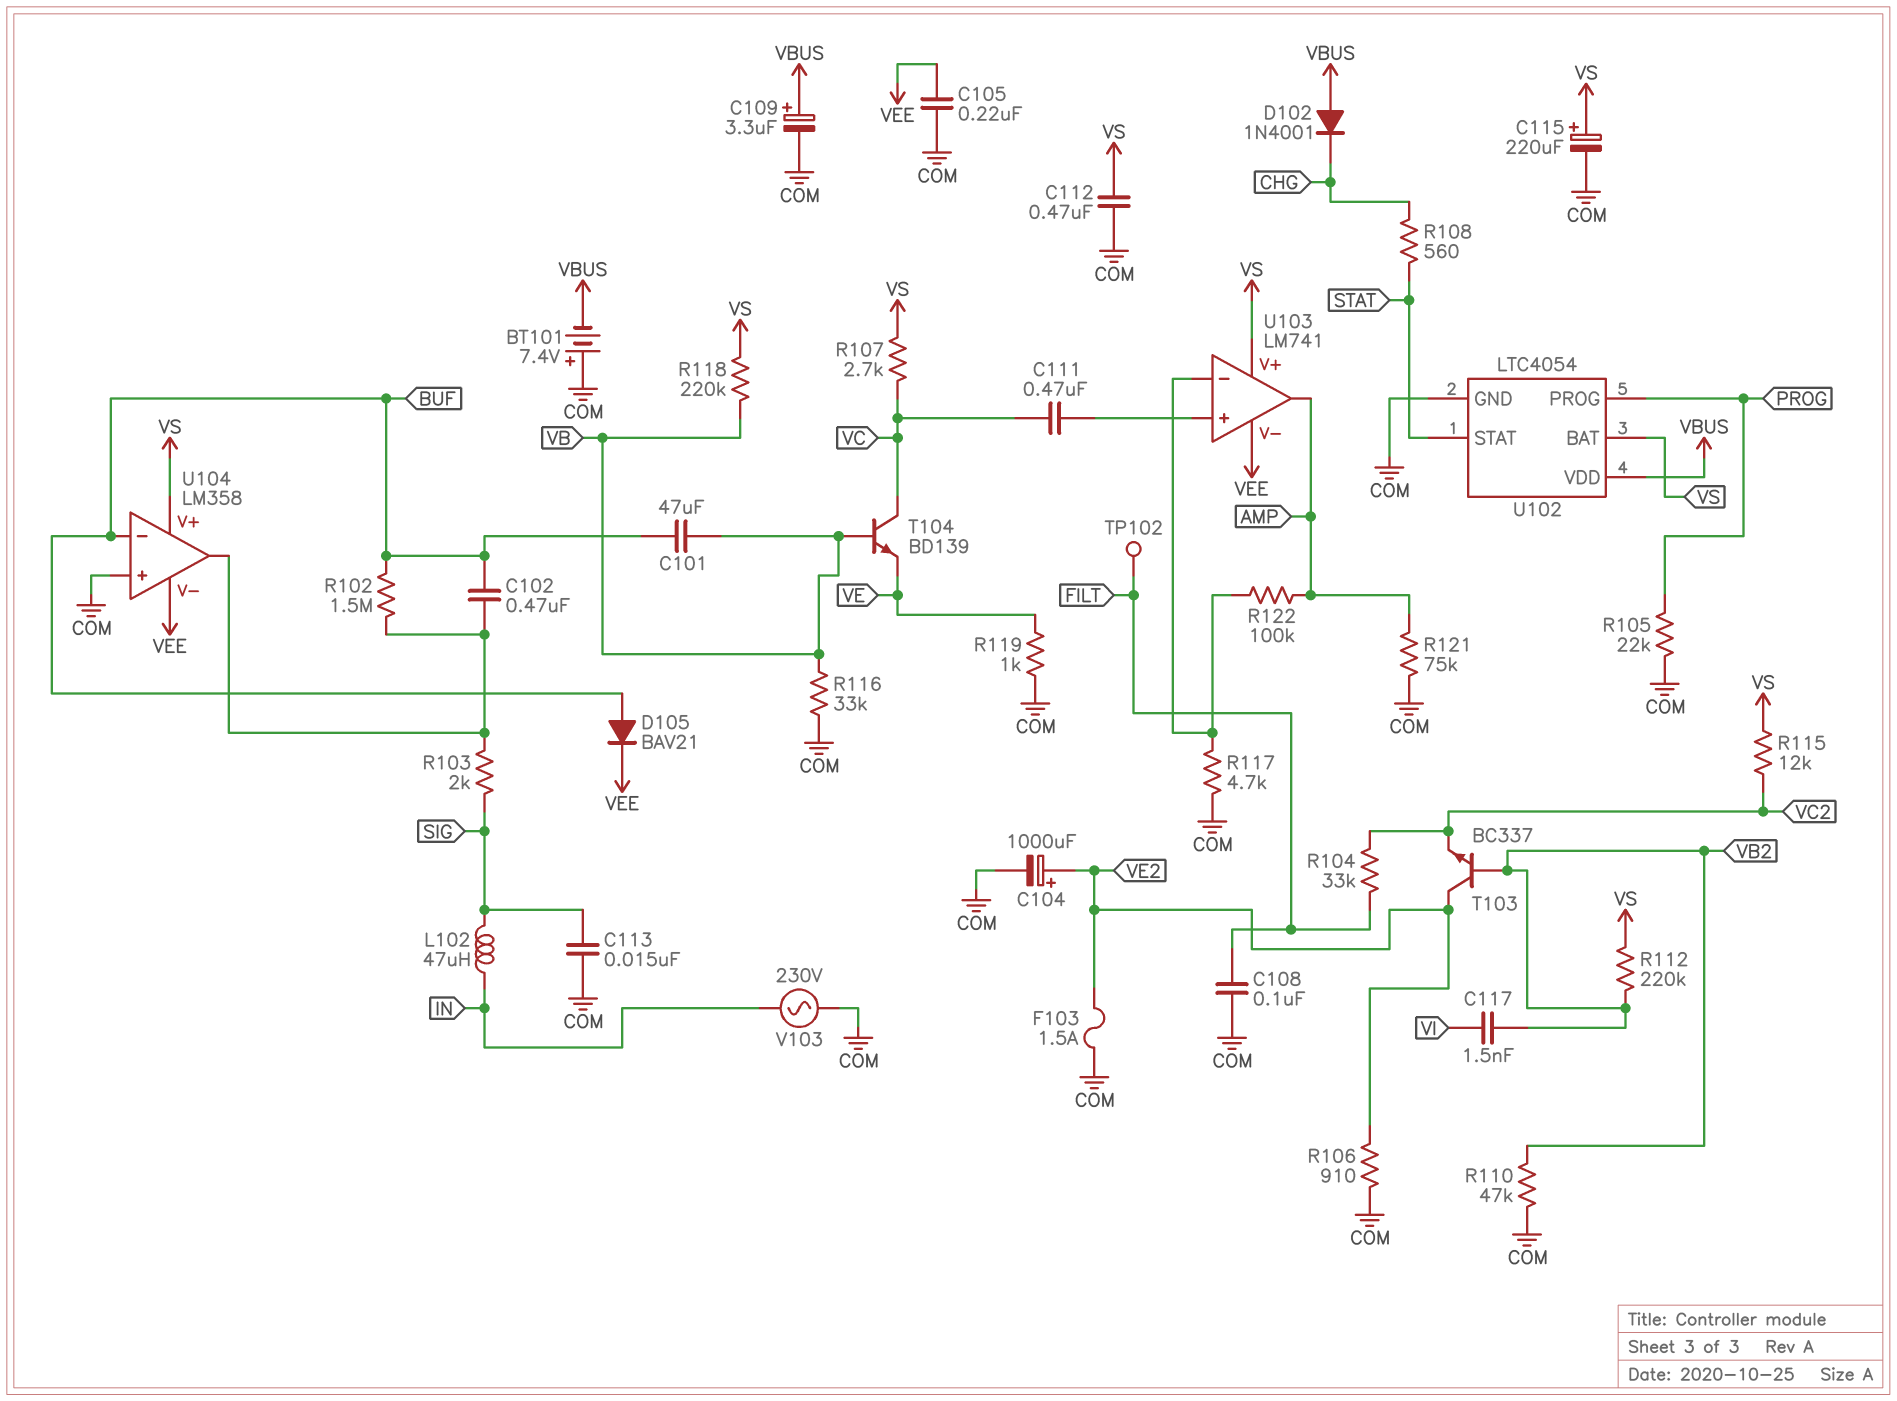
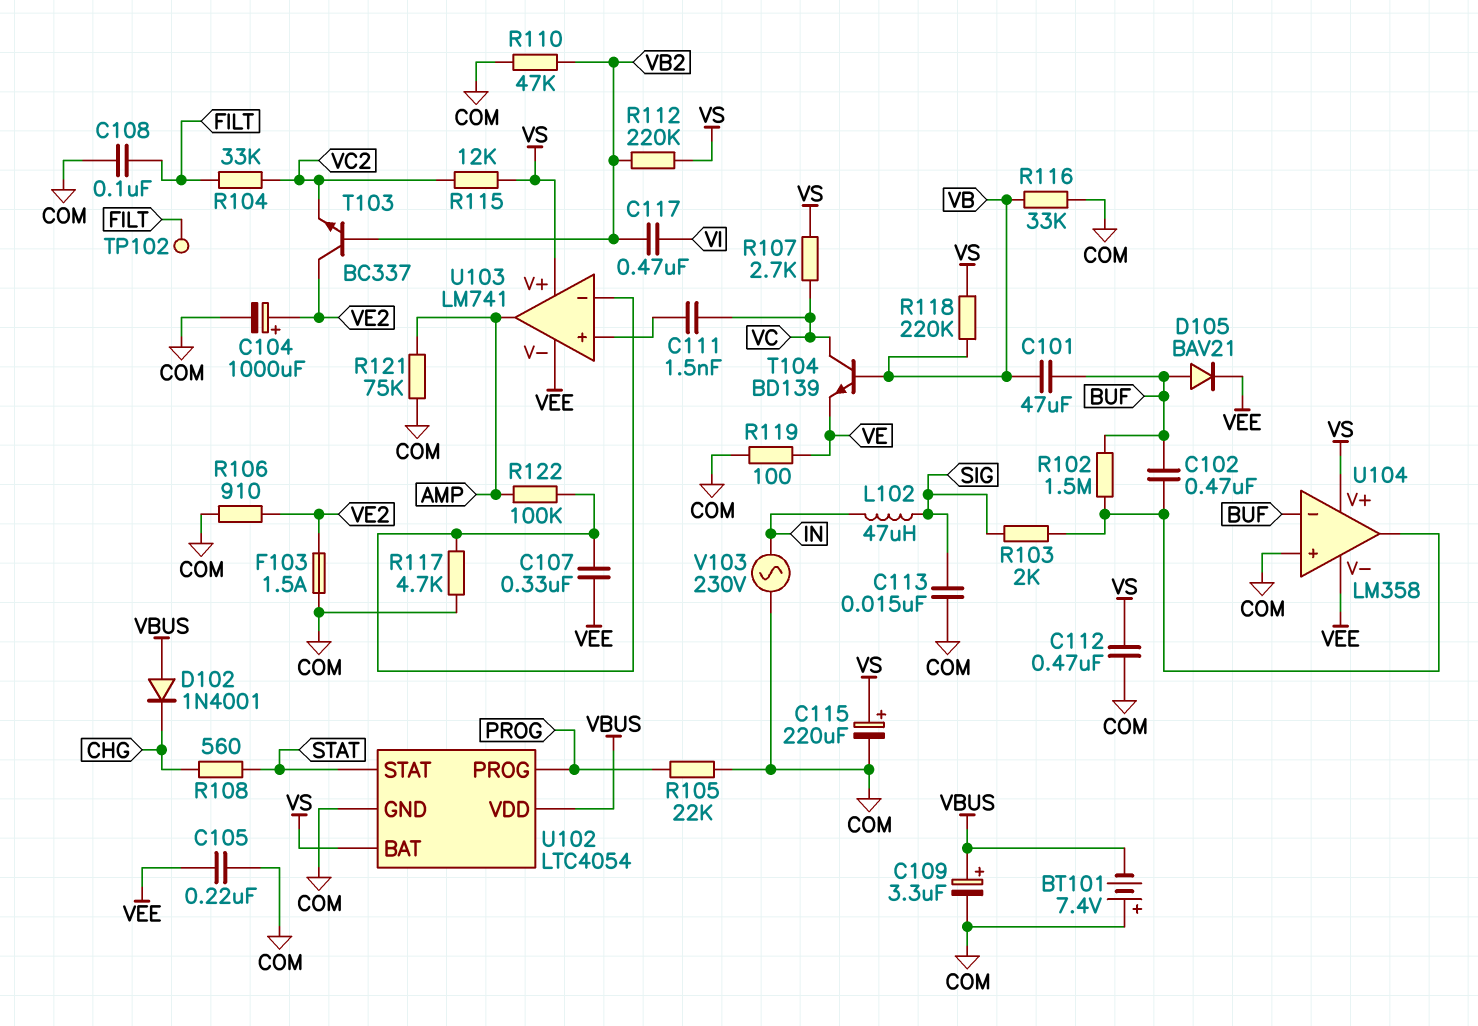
C107: none -> 330nF (U103/in-, VEE)
C111: 470nF (U103/in+, VC) -> 1.5nF (U103/in+, VC)
C117: 1.5nF (VB2, VI) -> 470nF (VB2, VI)
R119: 1k (COM, VE) -> 100 (COM, VE)

